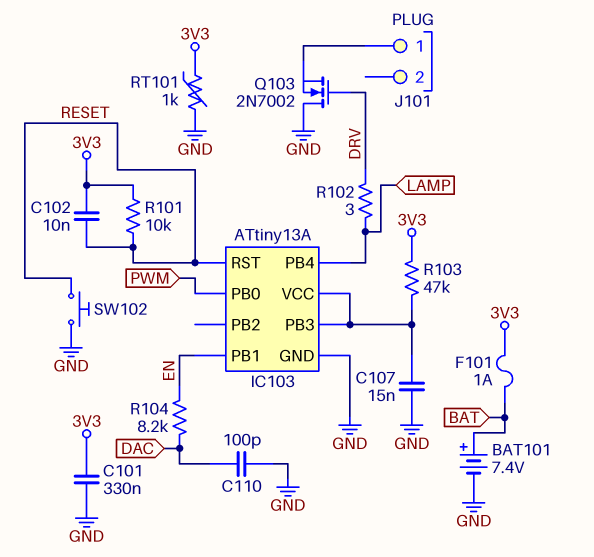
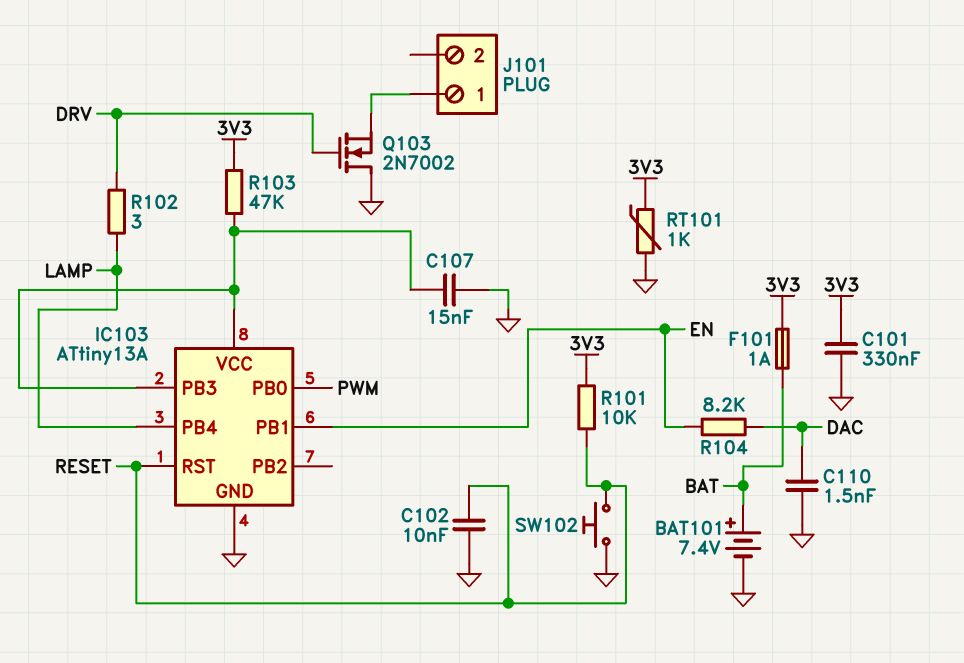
C102: 10nF (3V3, RESET) -> 10nF (GND, RESET)
C110: 100pF (DAC, GND) -> 1.5nF (DAC, GND)

